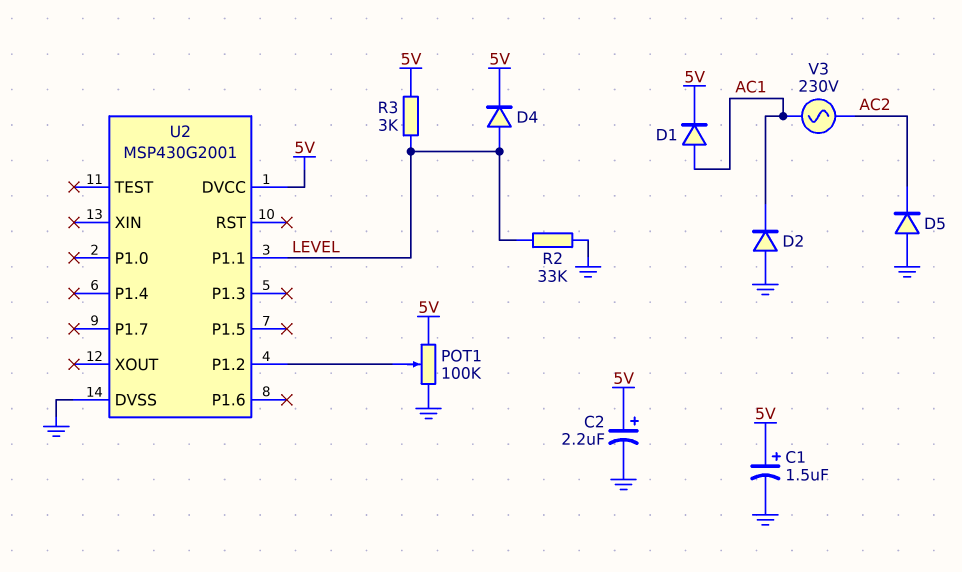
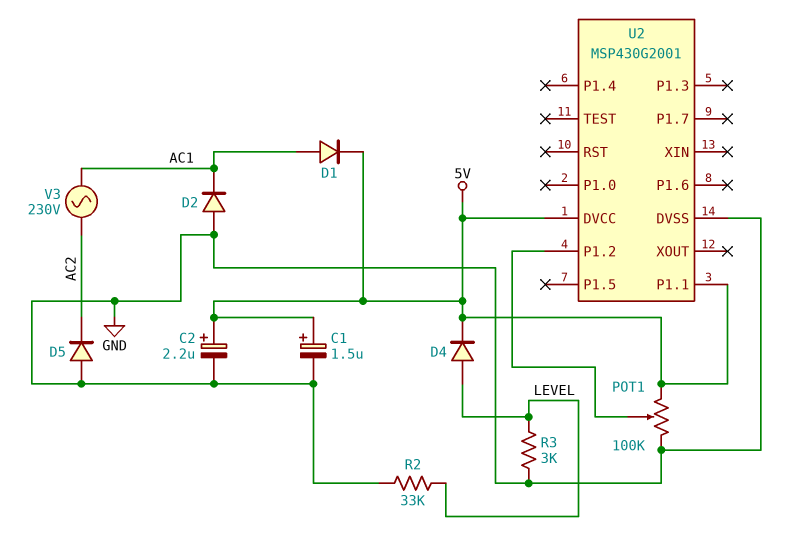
R3: 3k (5V, LEVEL) -> 3k (GND, LEVEL)
U2 pin P1.1: LEVEL -> 5V

